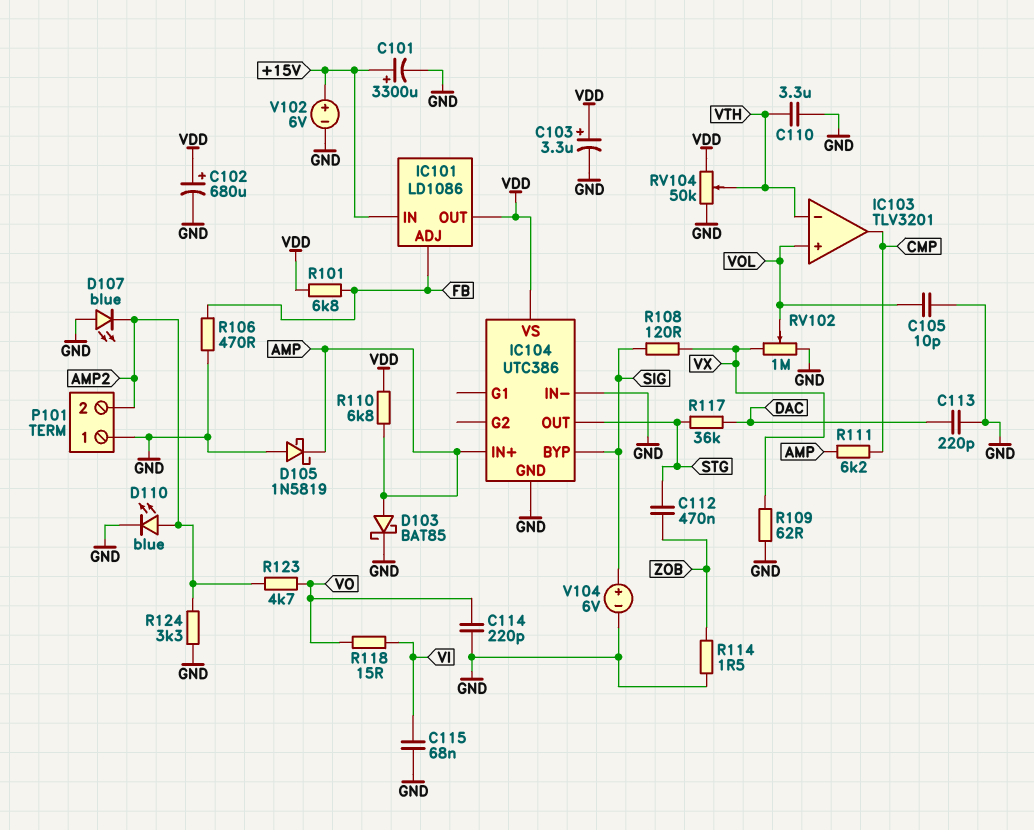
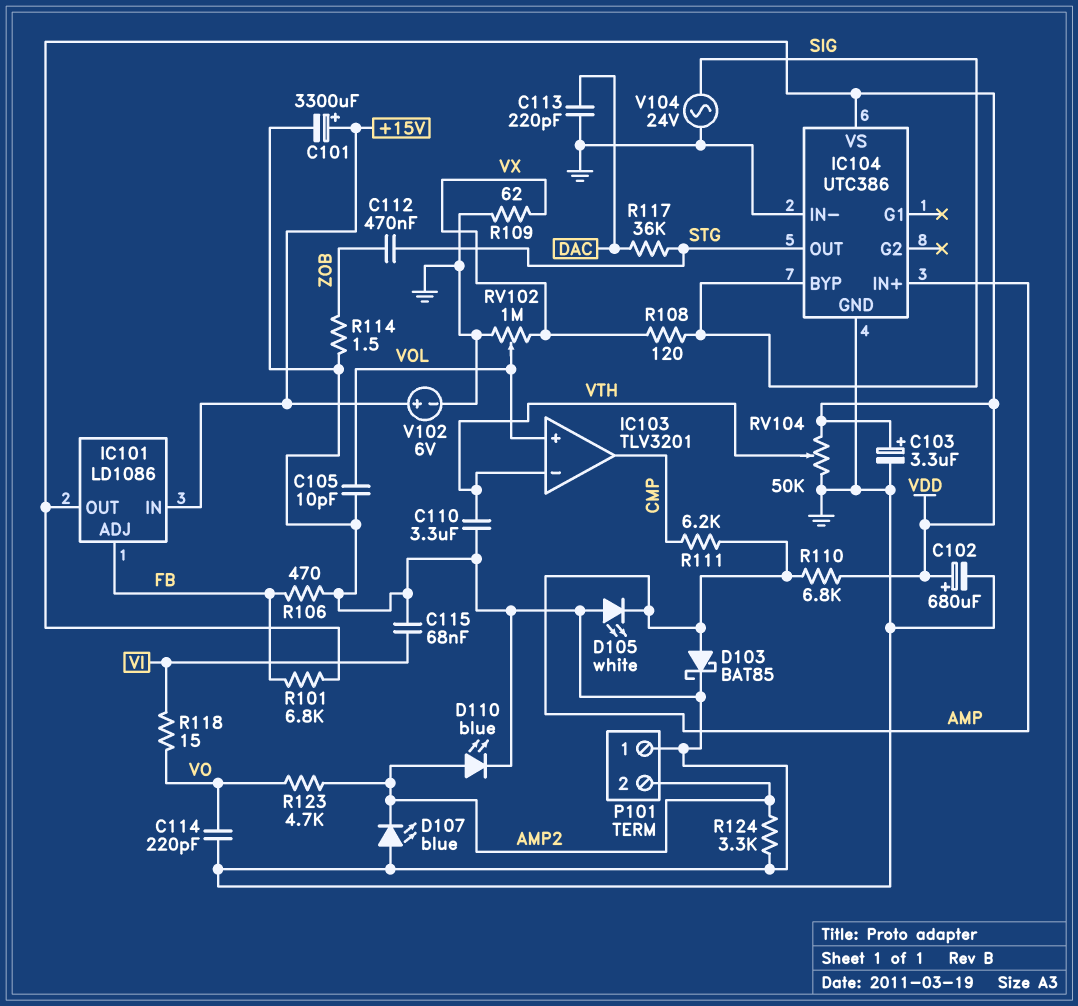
D105: schottky 1N5819 (A GND, K AMP) -> LED white (A GND, K AMP)
V104: 6V (plus SIG, minus GND) -> AC 24V (GND, SIG)

